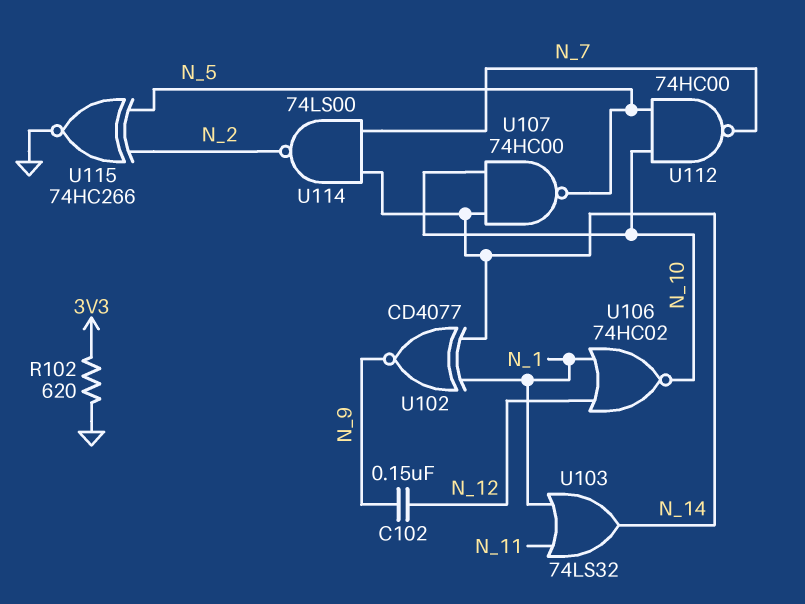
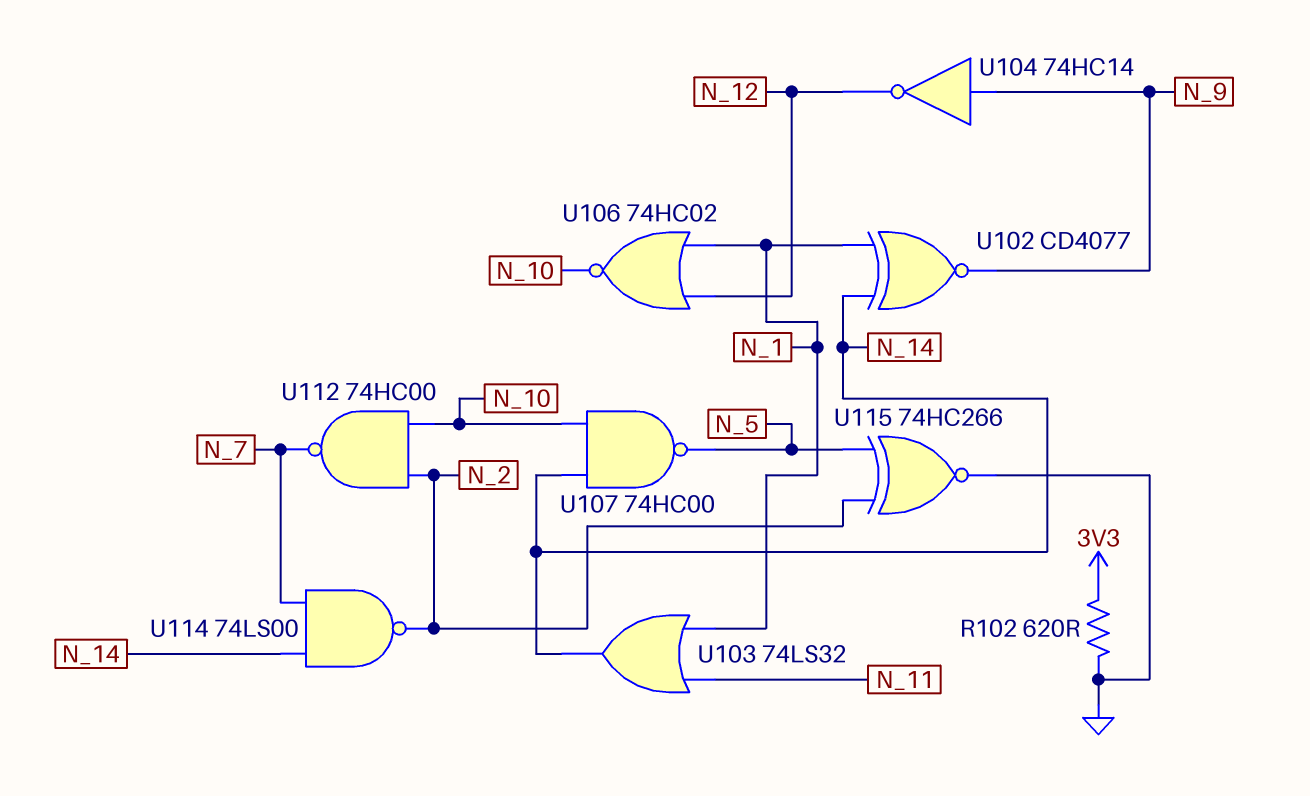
C102: 150nF (N_9, N_12) -> none
U104: none -> NOT 74HC14 (in N_9, out N_12)
U112: NAND 74HC00 (in N_5, in N_10, out N_7) -> NAND 74HC00 (in N_2, in N_10, out N_7)

